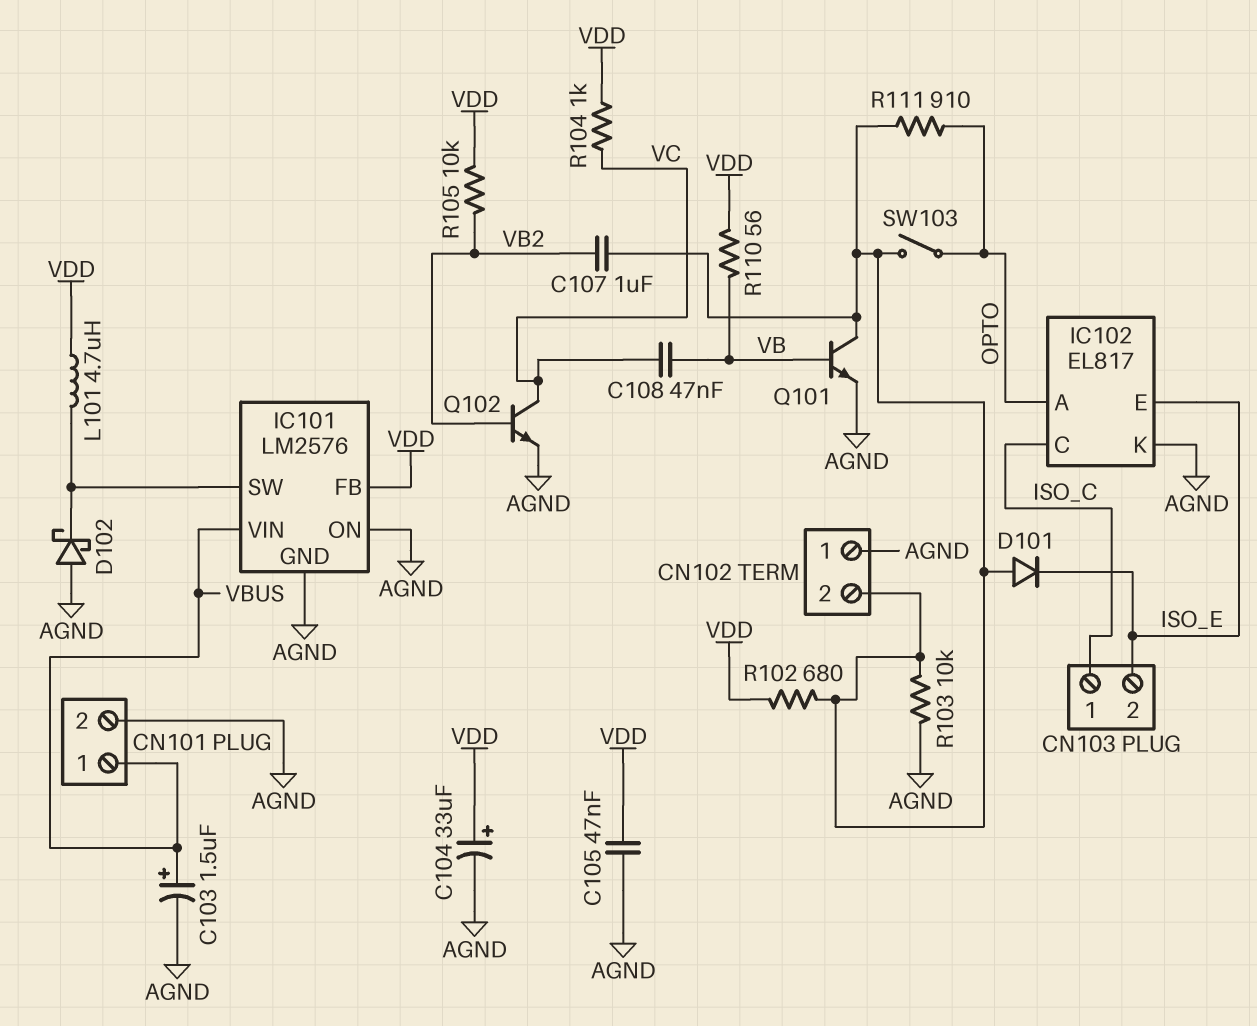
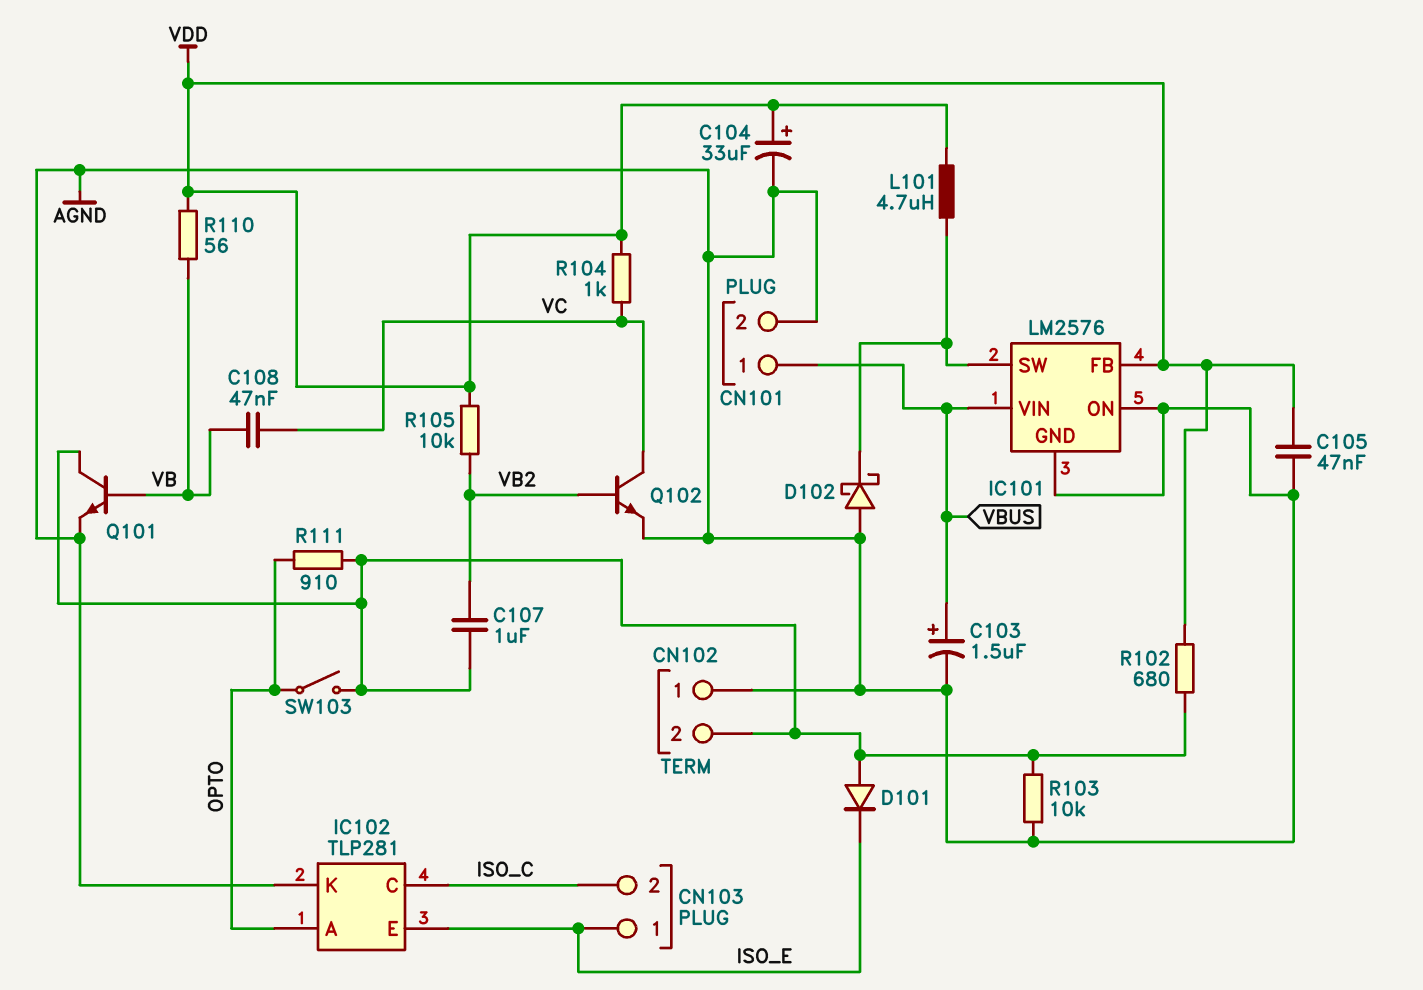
CN103 pin 1: ISO_C -> ISO_E
CN103 pin 2: ISO_E -> ISO_C
IC102: EL817 -> TLP281

